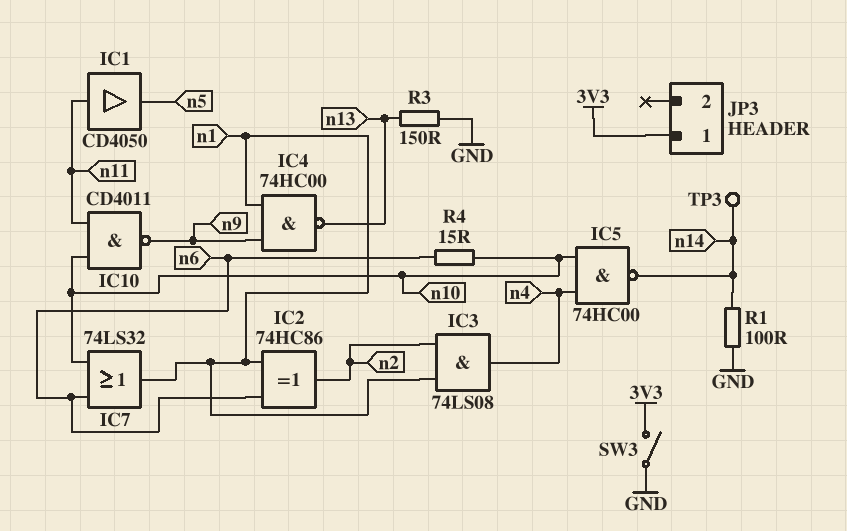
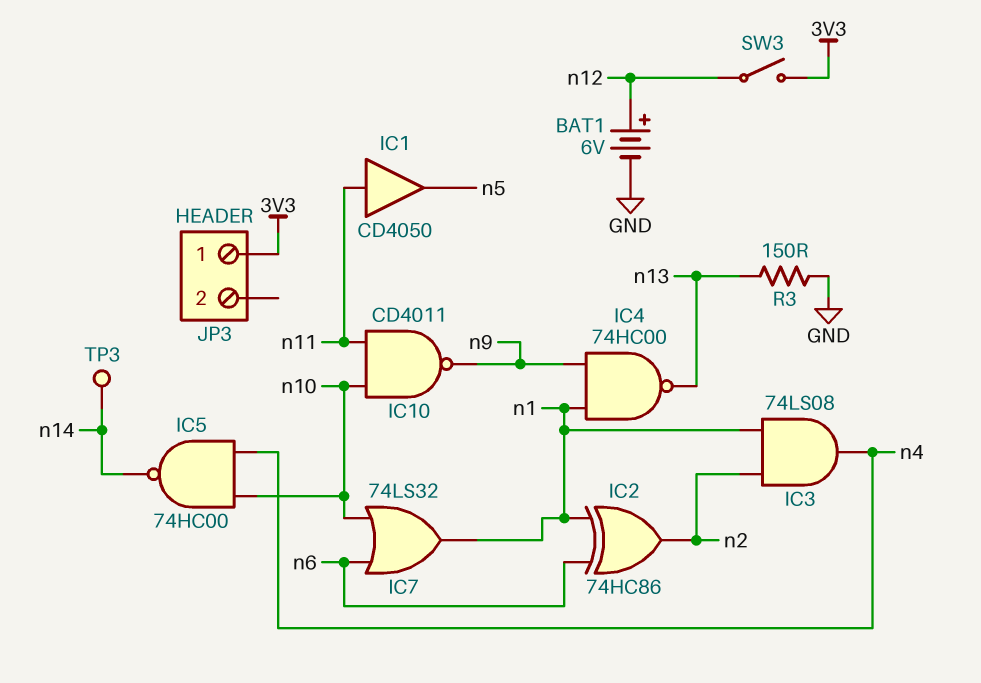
BAT1: none -> 6V (plus n12, minus GND)
R1: 100 (GND, n14) -> none
R4: 15 (n6, n10) -> none
SW3: switch (3V3, GND) -> switch (3V3, n12)

